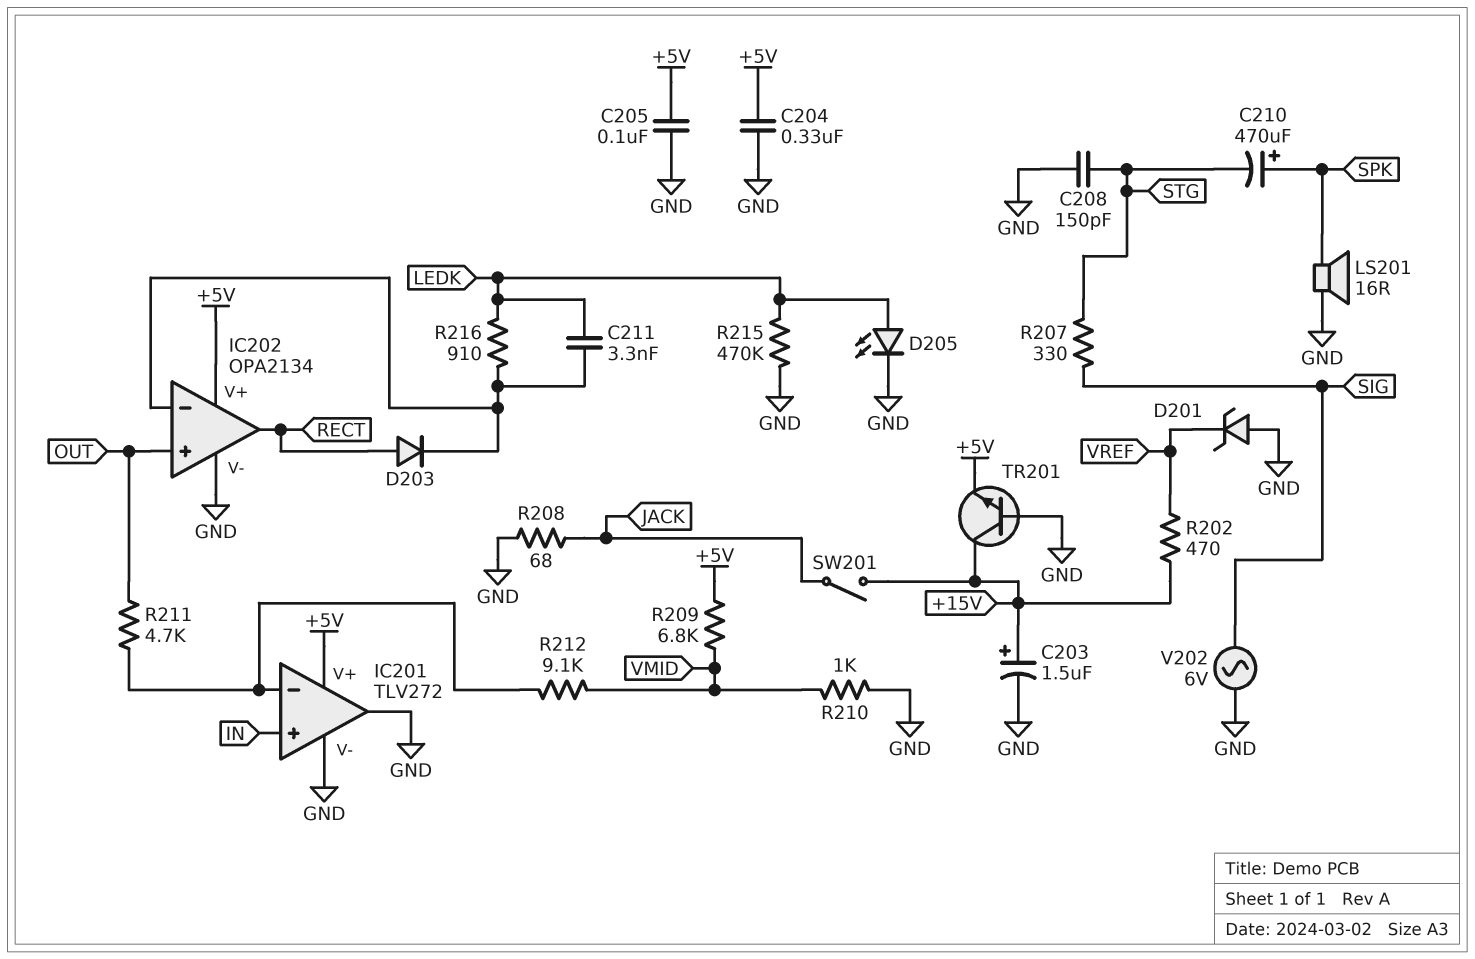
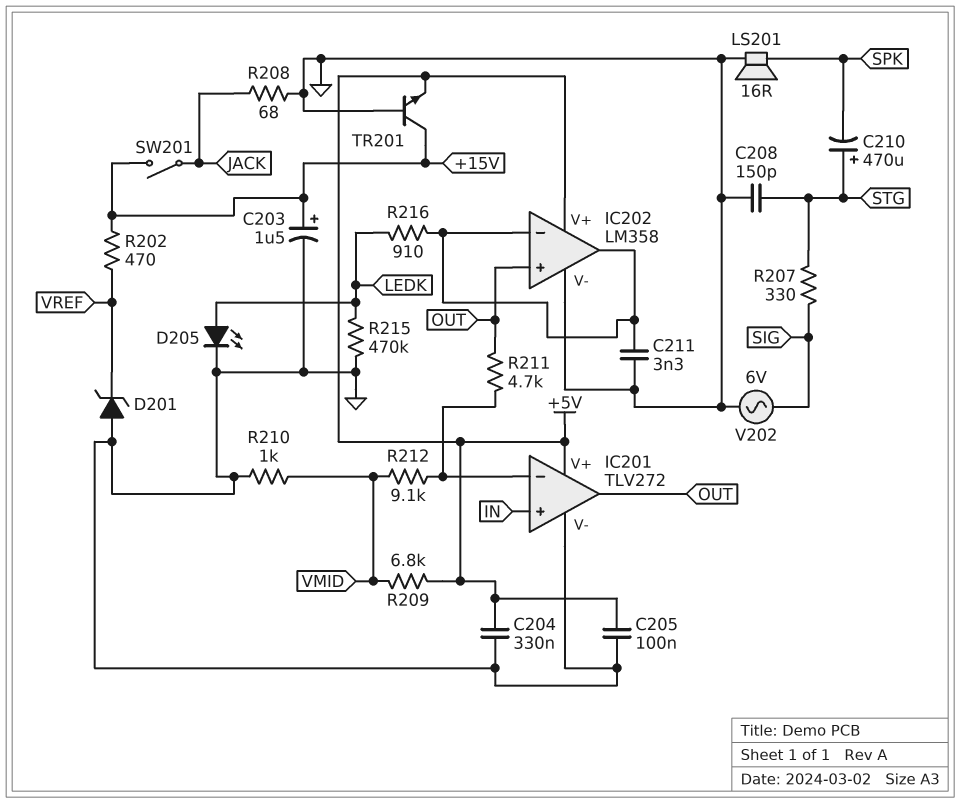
C210: 470uF (plus SPK, minus STG) -> 470uF (plus STG, minus SPK)
C211: 3.3nF (IC202/in-, LEDK) -> 3.3nF (GND, IC202/in-)
D203: diode (A RECT, K IC202/in-) -> none
IC201 pin out: GND -> OUT
IC202: OPA2134 -> LM358
IC202 pin out: RECT -> IC202/in-

